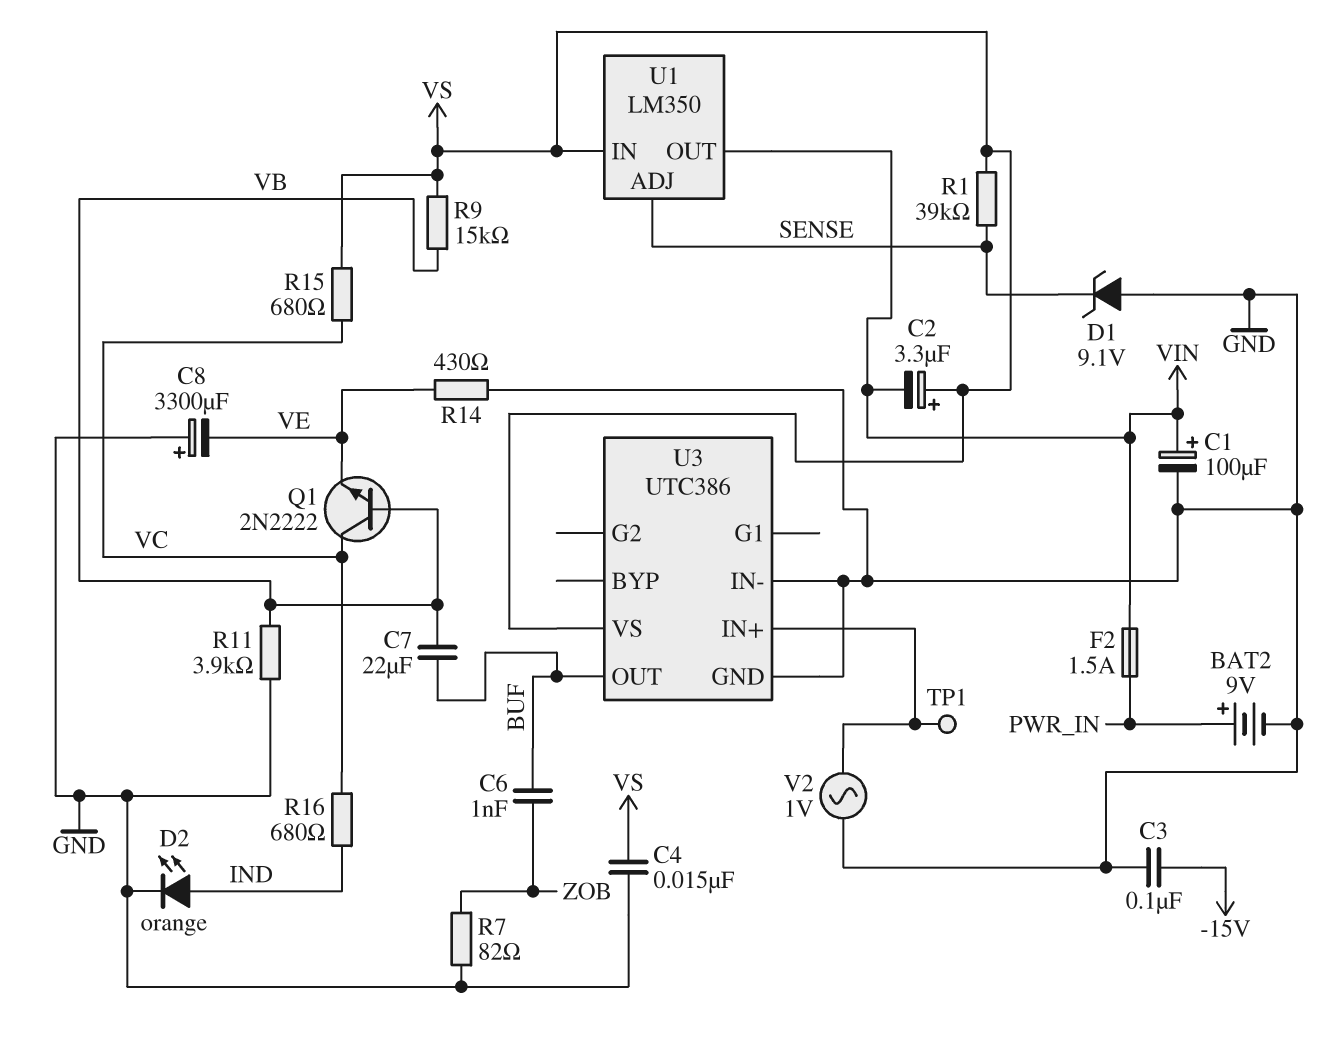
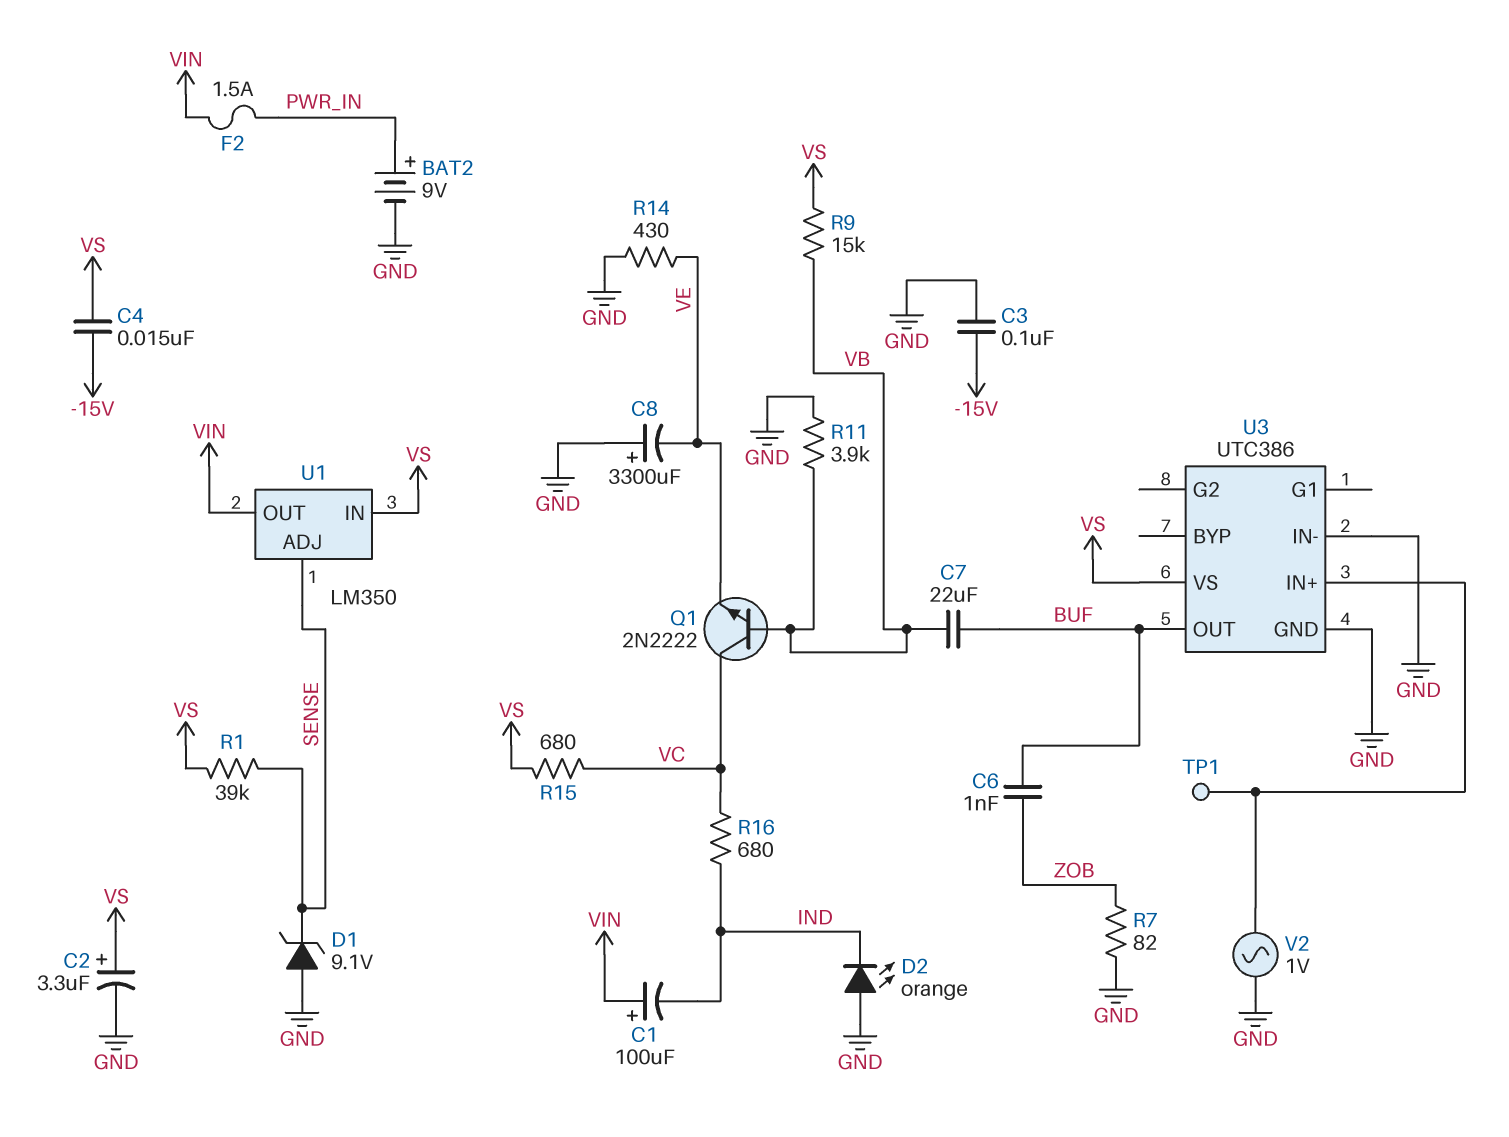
C1: 100uF (plus VIN, minus GND) -> 100uF (plus VIN, minus IND)
C2: 3.3uF (plus VS, minus VIN) -> 3.3uF (plus VS, minus GND)
C4: 15nF (GND, VS) -> 15nF (-15V, VS)
D2: LED orange (A IND, K GND) -> LED orange (A GND, K IND)

